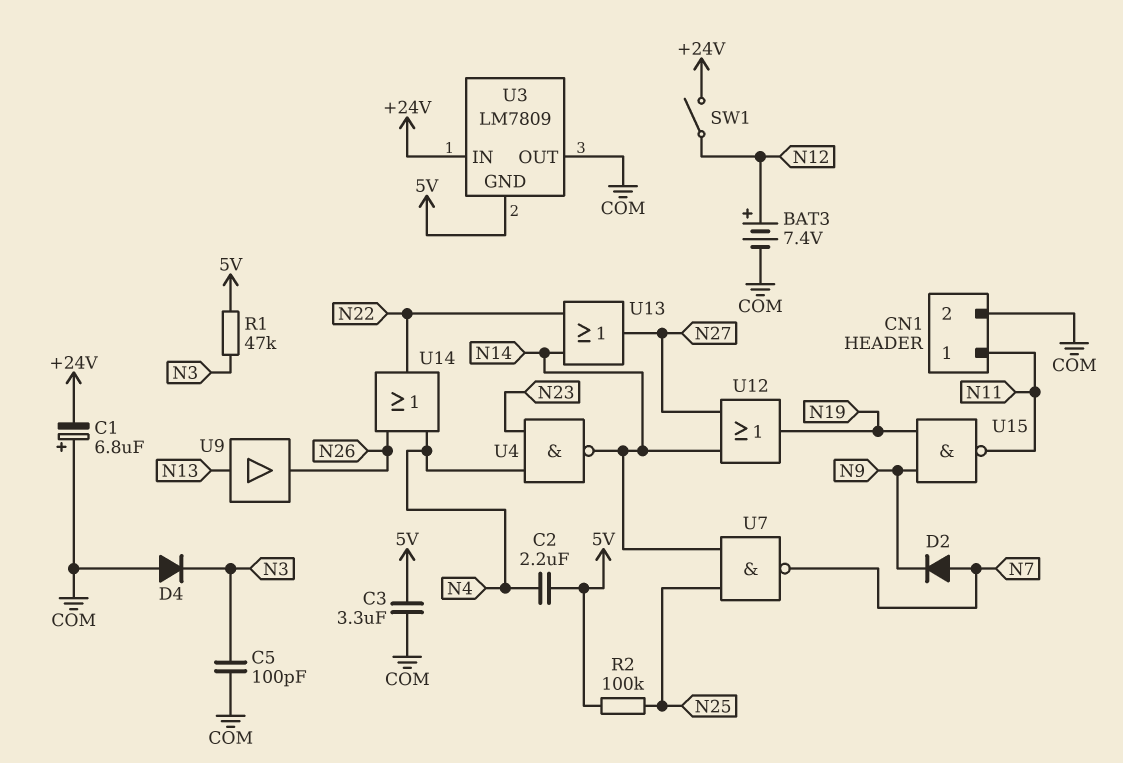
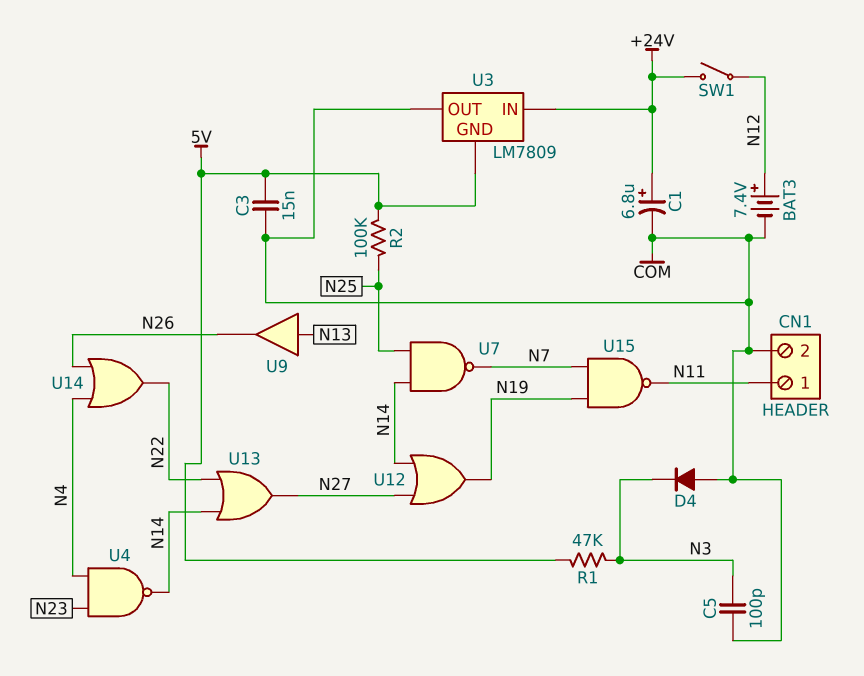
C1: 6.8uF (plus COM, minus +24V) -> 6.8uF (plus +24V, minus COM)
C2: 2.2uF (5V, N4) -> none
C3: 3.3uF (5V, COM) -> 15nF (5V, COM)
D2: diode (A N7, K N9) -> none
U15: NAND (in N9, in N19, out N11) -> NAND (in N7, in N19, out N11)

